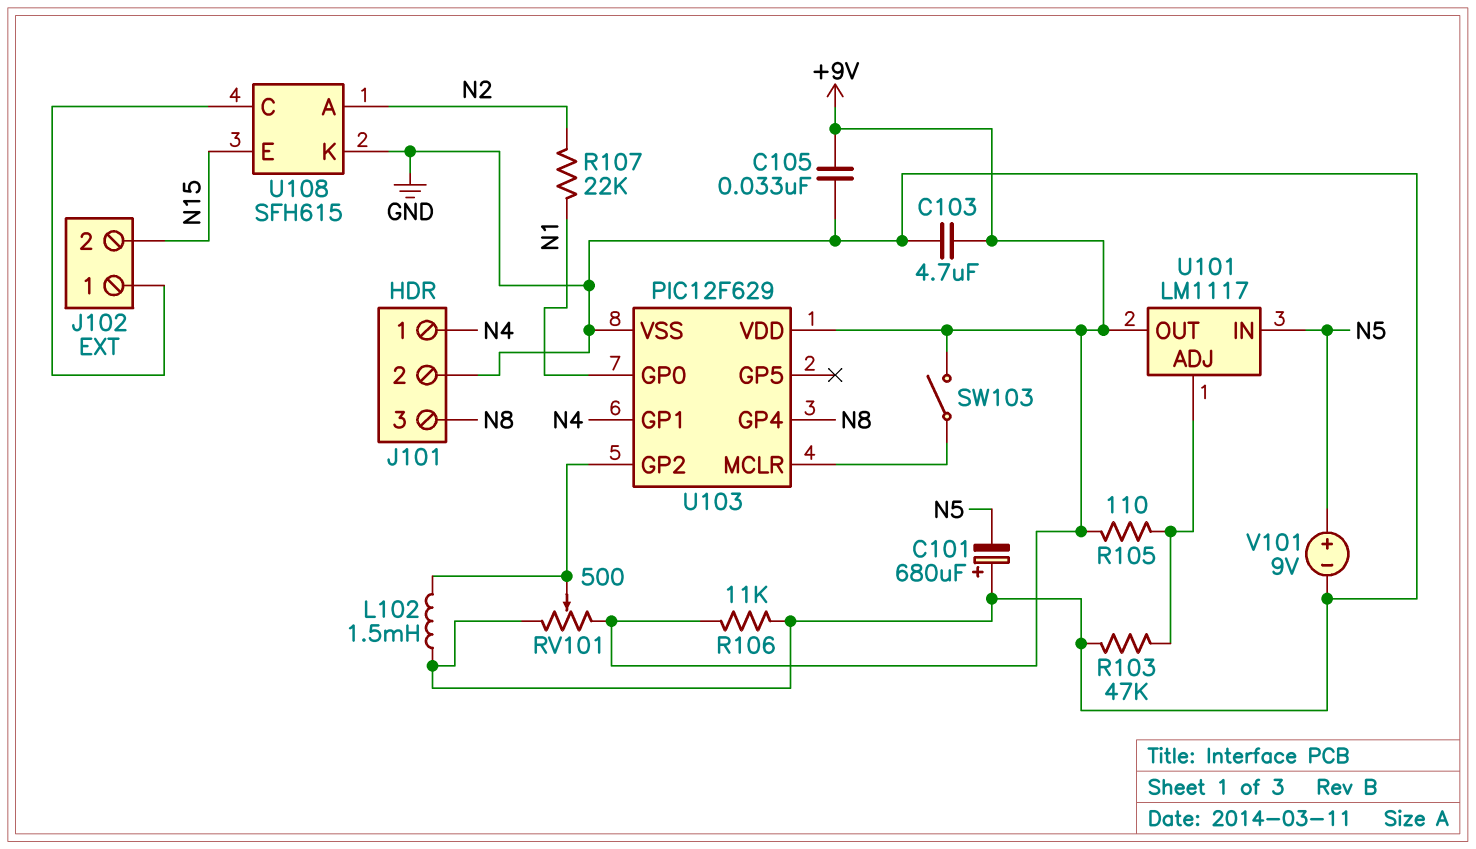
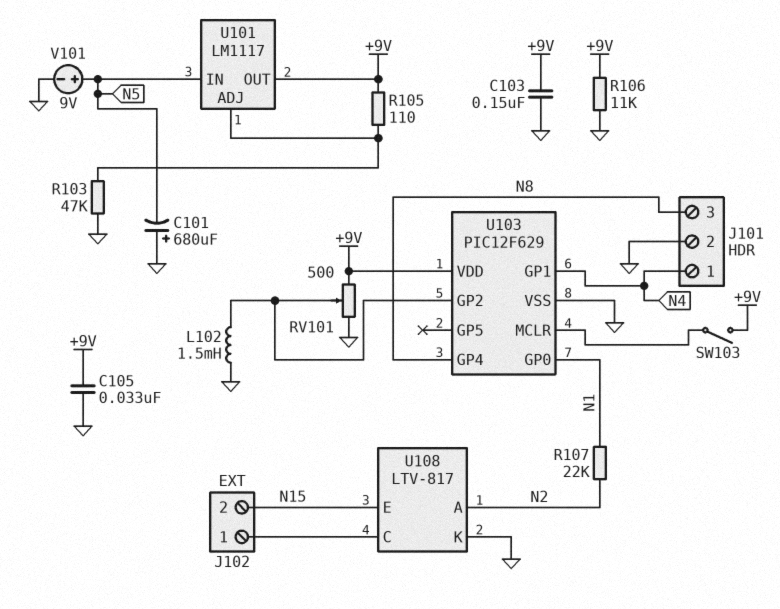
C103: 4.7uF (+9V, GND) -> 150nF (+9V, GND)
U108: SFH615 -> LTV-817

